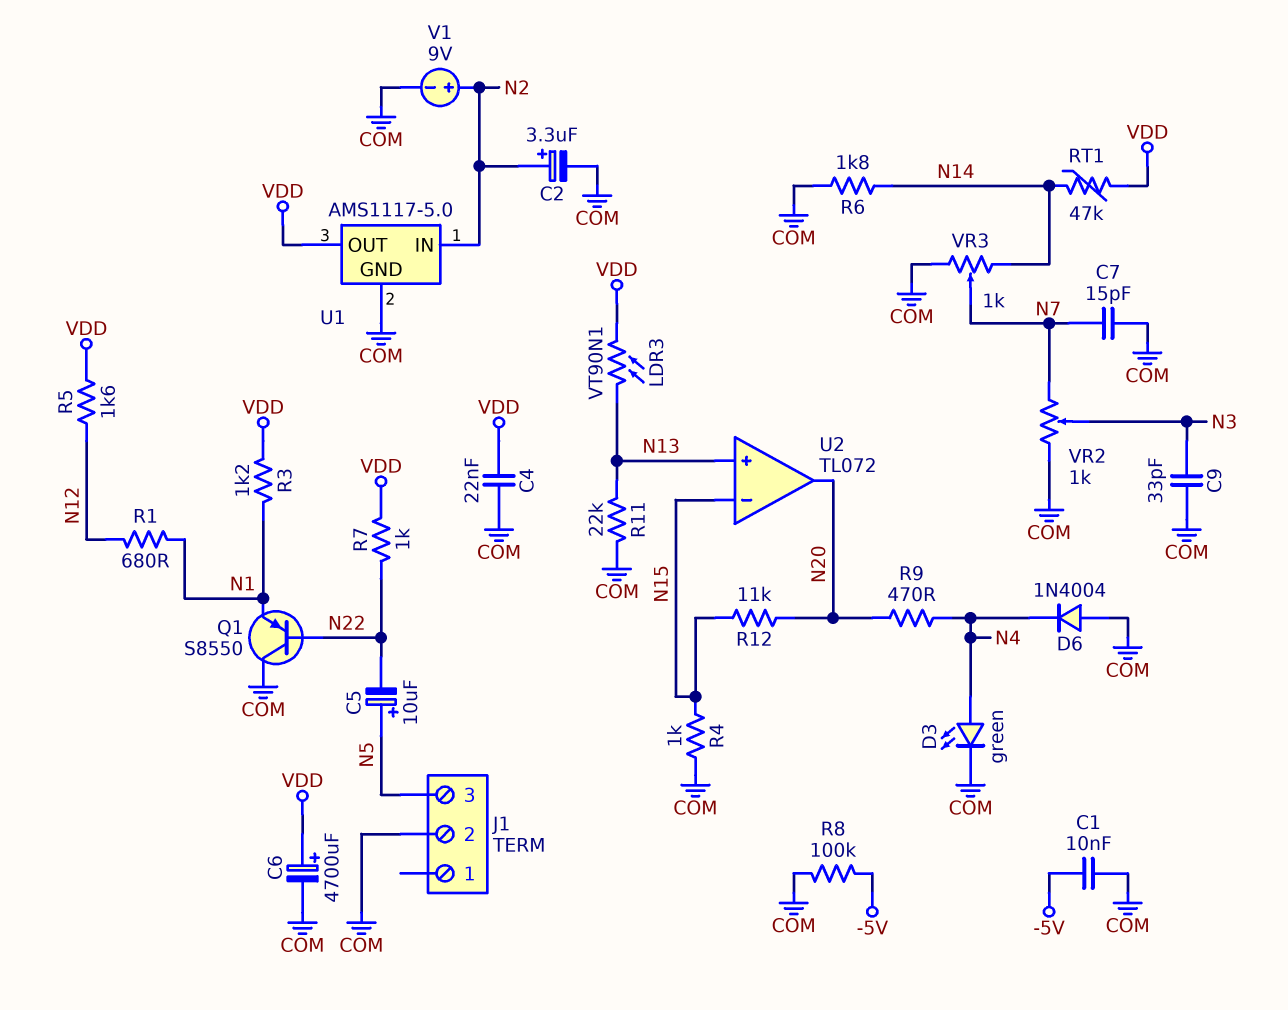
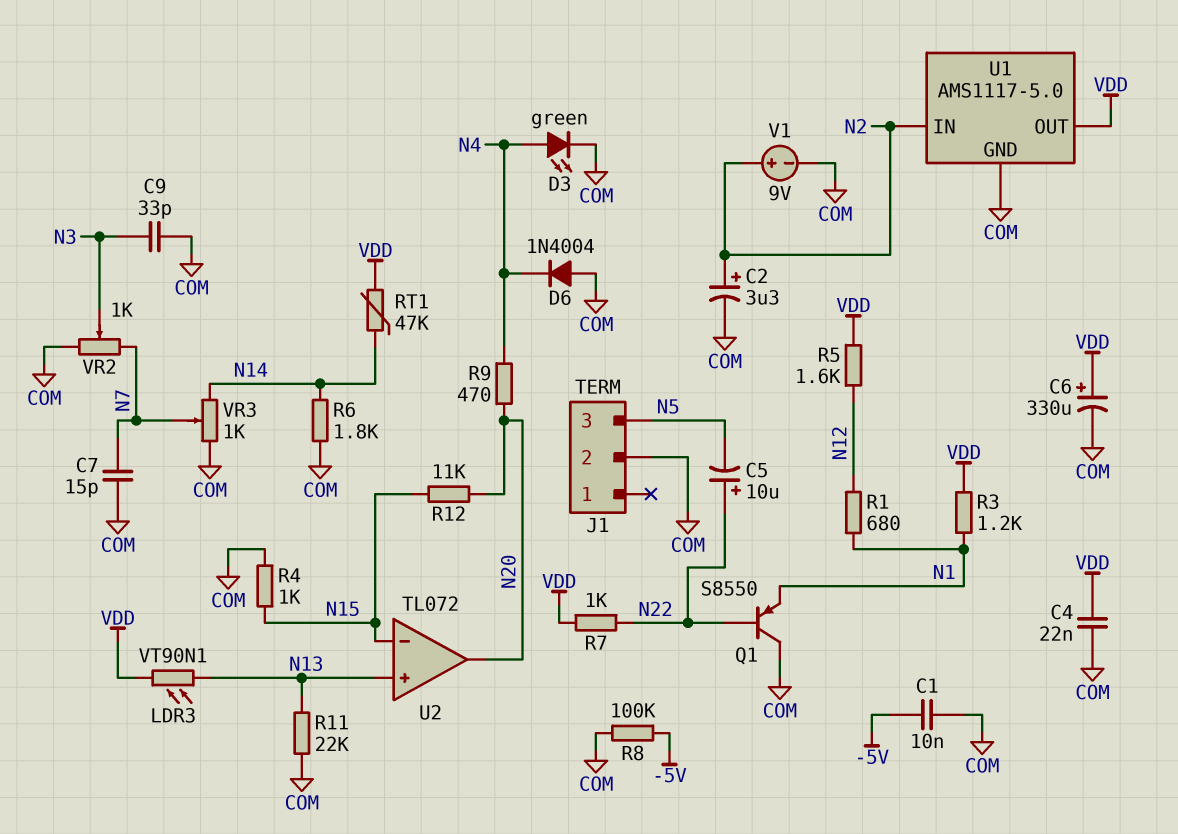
C5: 10uF (plus N5, minus N22) -> 10uF (plus N22, minus N5)
C6: 4700uF (plus VDD, minus COM) -> 330uF (plus VDD, minus COM)

